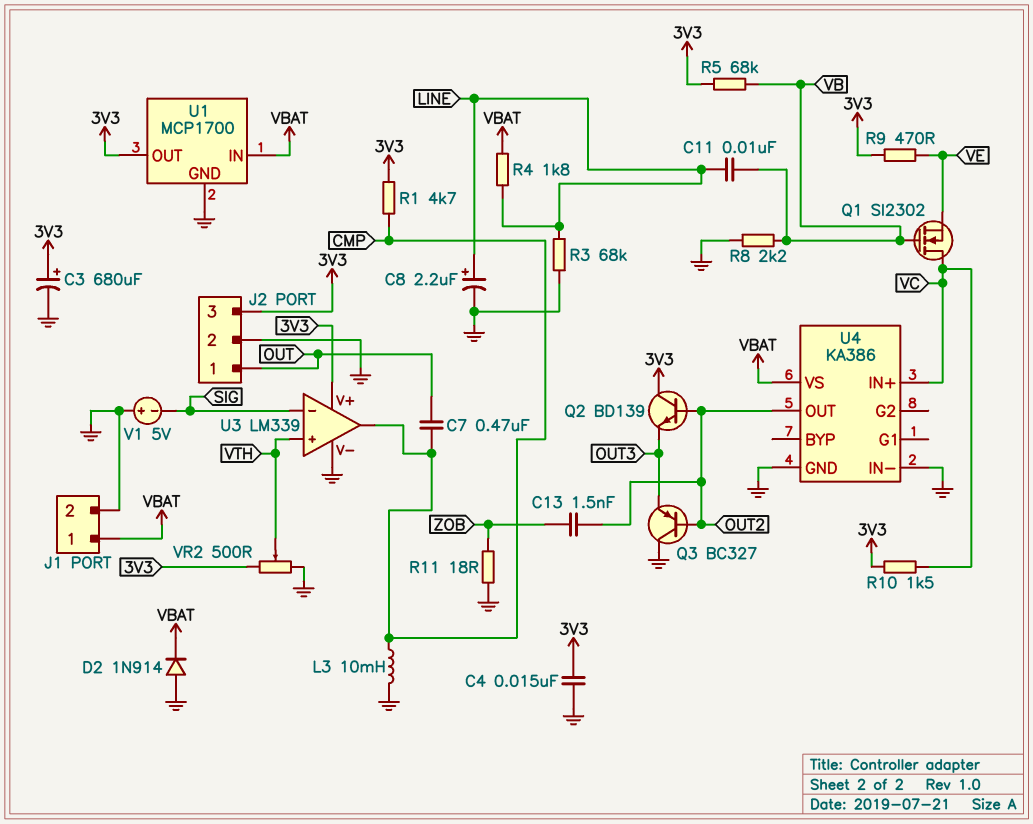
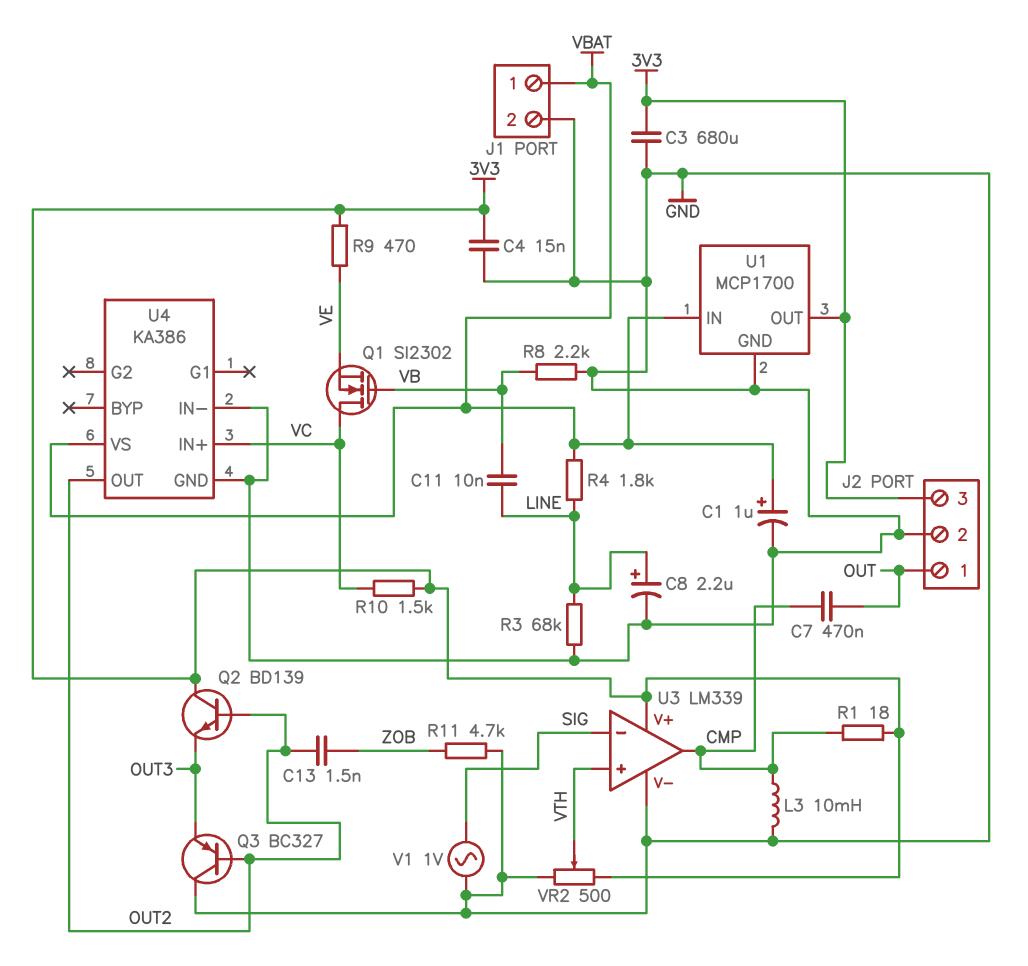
C1: none -> 1uF (plus VBAT, minus GND)
C3: 680uF (plus 3V3, minus GND) -> 680uF (3V3, GND)
D2: diode 1N914 (A GND, K VBAT) -> none
R1: 4.7k (3V3, CMP) -> 18 (3V3, CMP)
R5: 68k (3V3, VB) -> none
R11: 18 (GND, ZOB) -> 4.7k (GND, ZOB)
V1: 5V (plus GND, minus SIG) -> AC 1V (GND, SIG)

